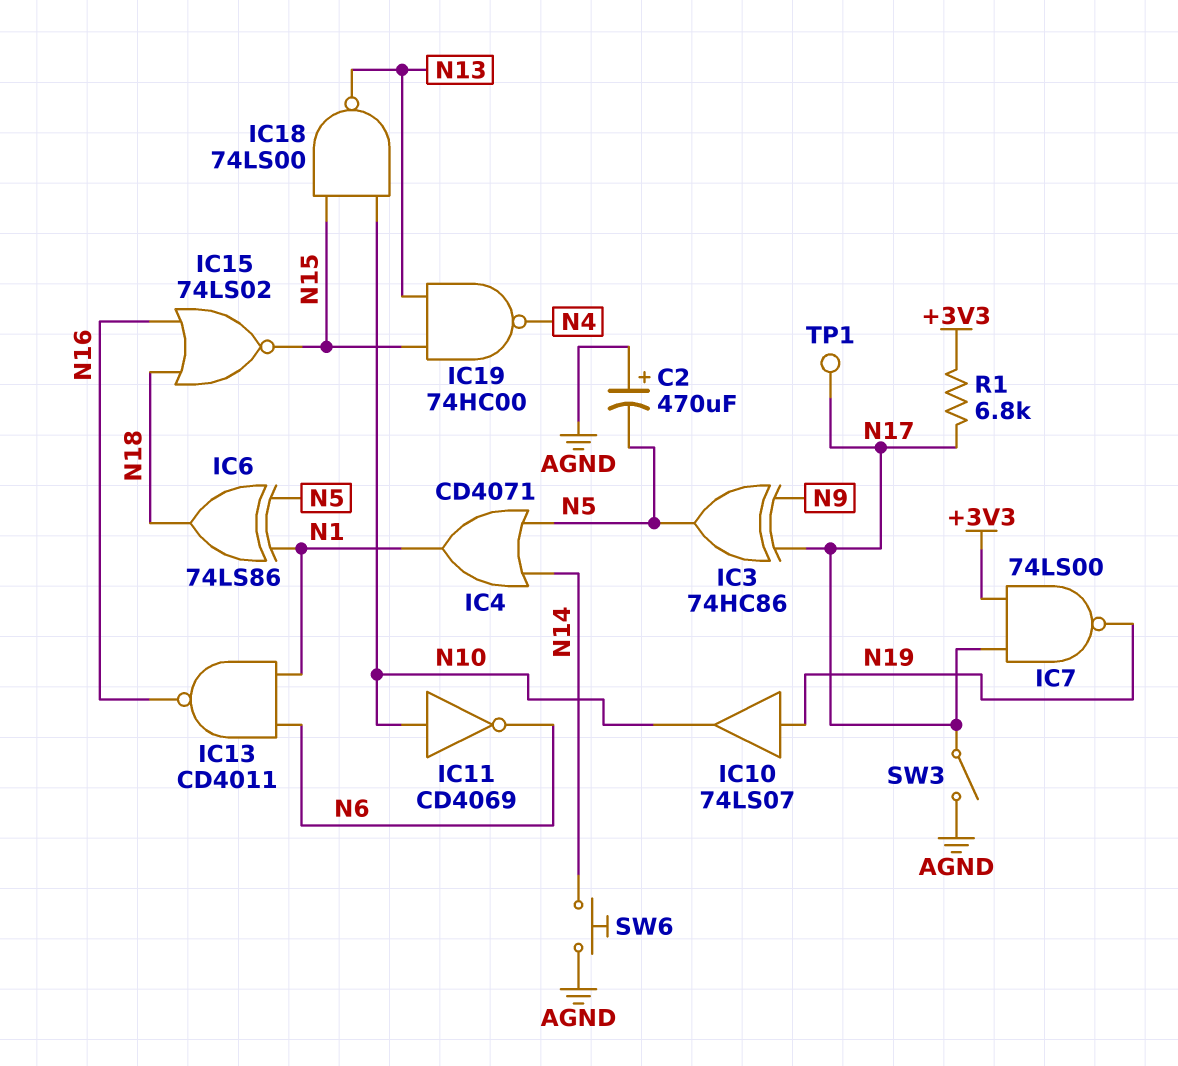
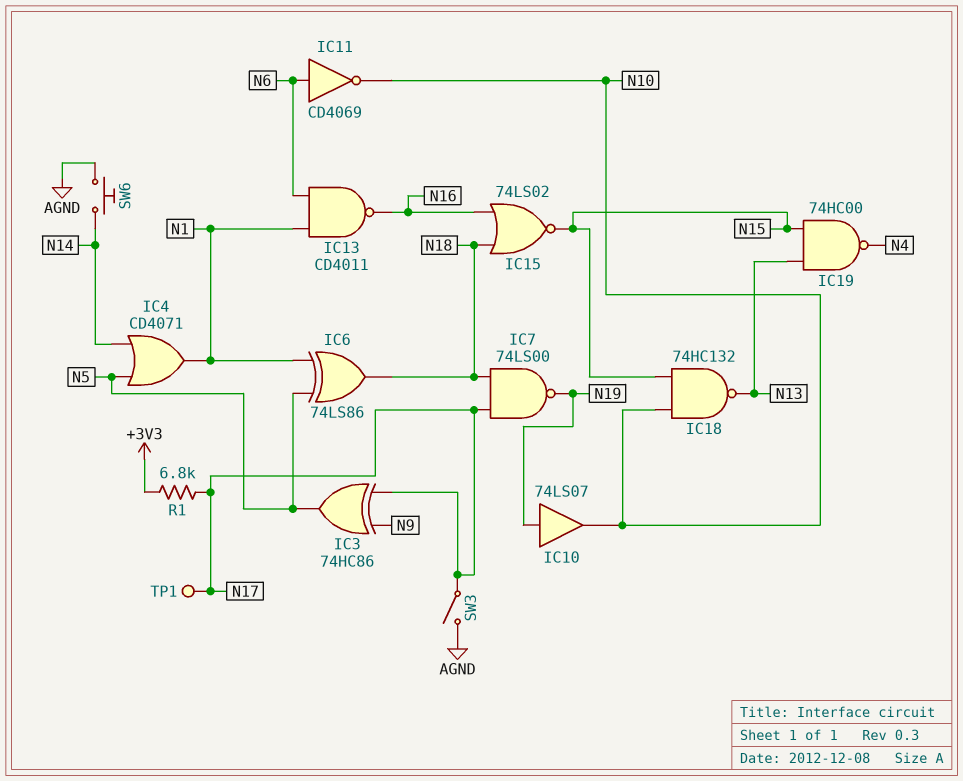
C2: 470uF (plus AGND, minus N5) -> none
IC7: NAND 74LS00 (in +3V3, in N17, out N19) -> NAND 74LS00 (in N17, in N18, out N19)
IC11: NOT CD4069 (in N10, out N6) -> NOT CD4069 (in N6, out N10)
IC18: NAND 74LS00 (in N10, in N15, out N13) -> NAND 74HC132 (in N10, in N15, out N13)

